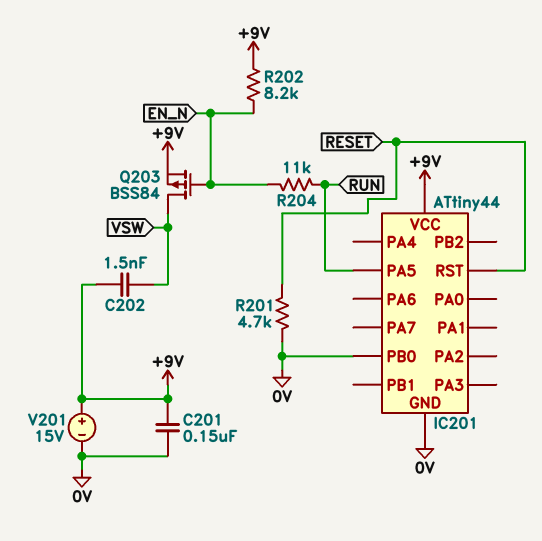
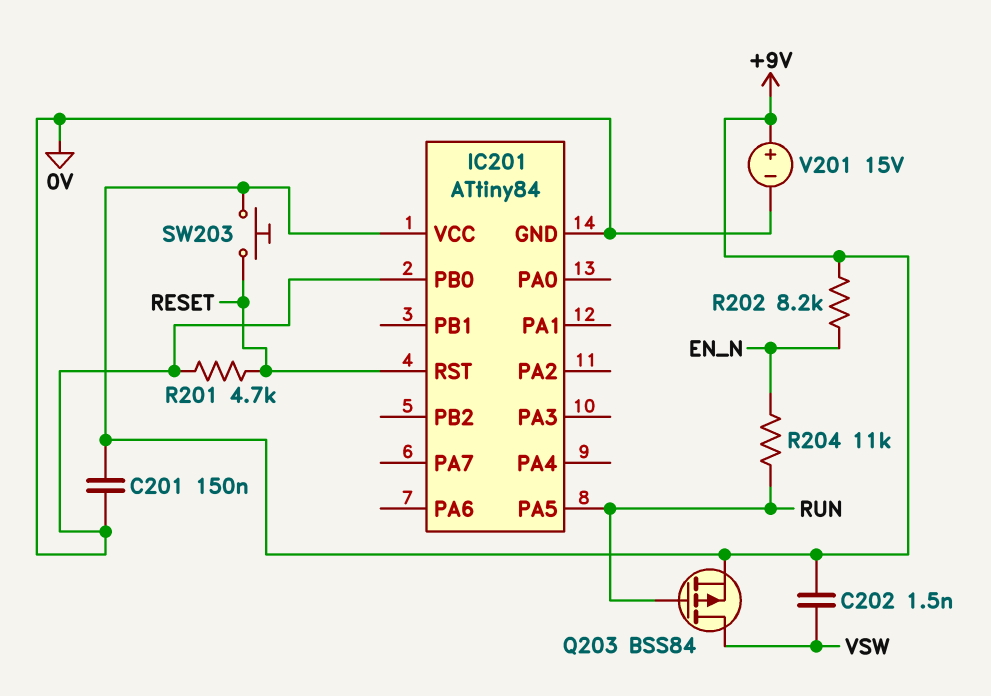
IC201: ATtiny44 -> ATtiny84
Q203: PMOS BSS84 (G EN_N, D VSW, S +9V) -> PMOS BSS84 (G RUN, D VSW, S +9V)
SW203: none -> button (+9V, RESET)

